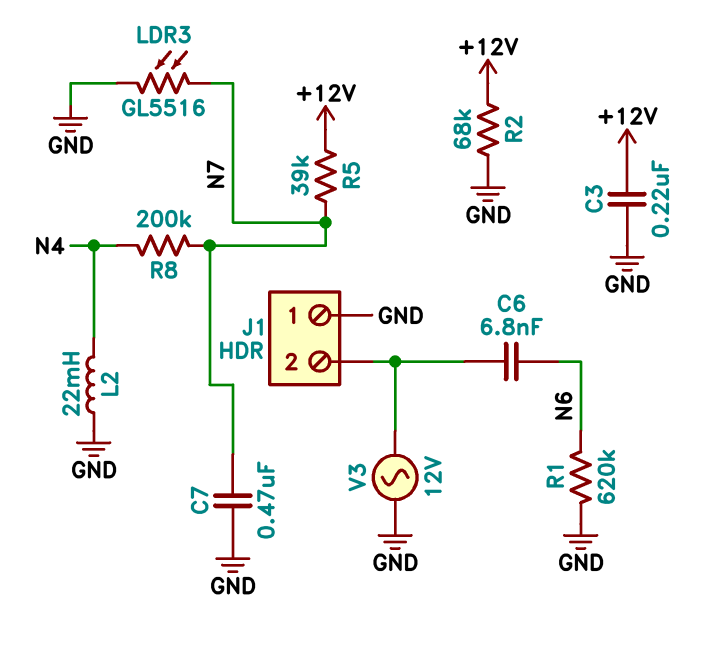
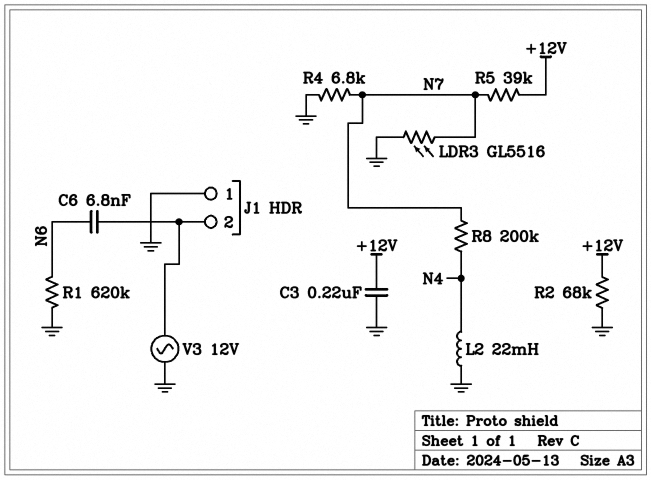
C7: 470nF (GND, N7) -> none
R4: none -> 6.8k (GND, N7)

